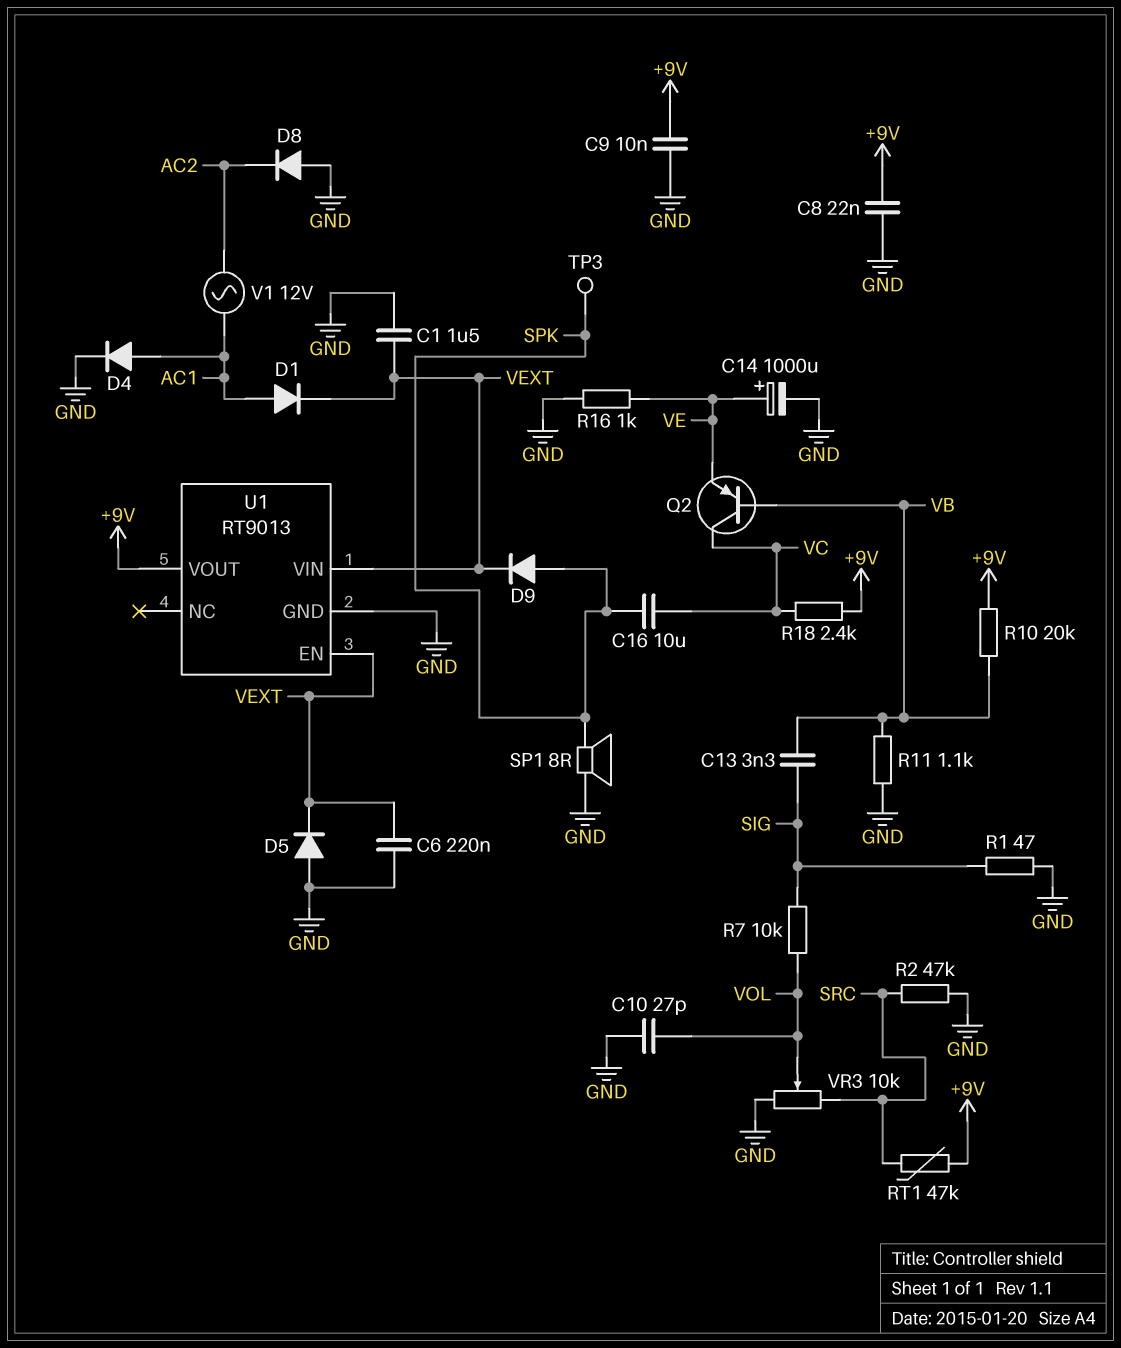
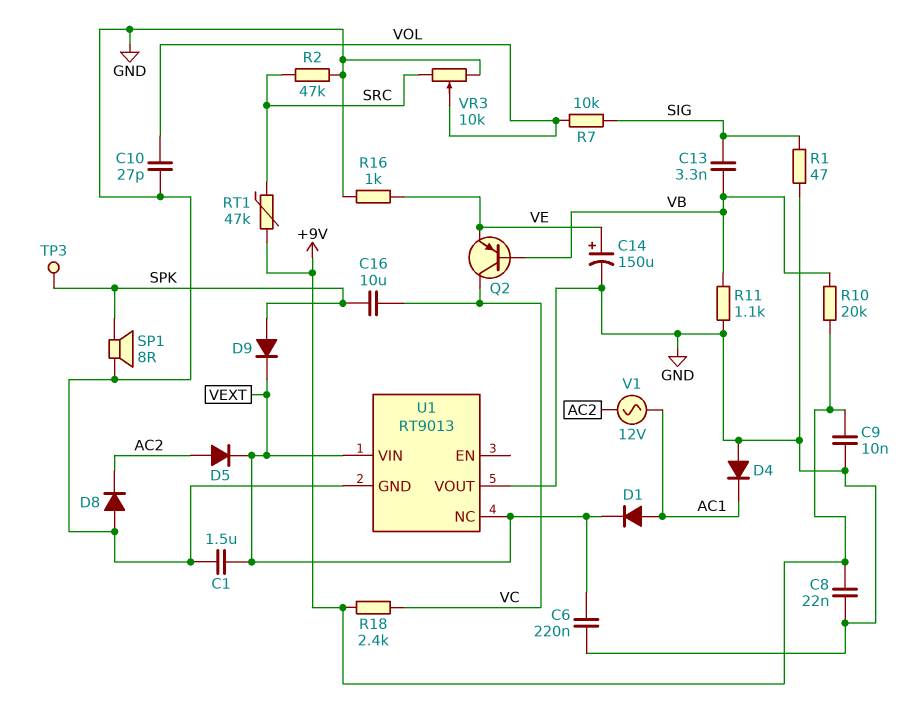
C14: 1000uF (plus VE, minus GND) -> 150uF (plus VE, minus GND)
D4: diode (A AC1, K GND) -> diode (A GND, K AC1)
D5: diode (A GND, K VEXT) -> diode (A AC2, K VEXT)
U1 pin EN: VEXT -> none
U1 pin NC: none -> VEXT
U1 pin VOUT: +9V -> GND

